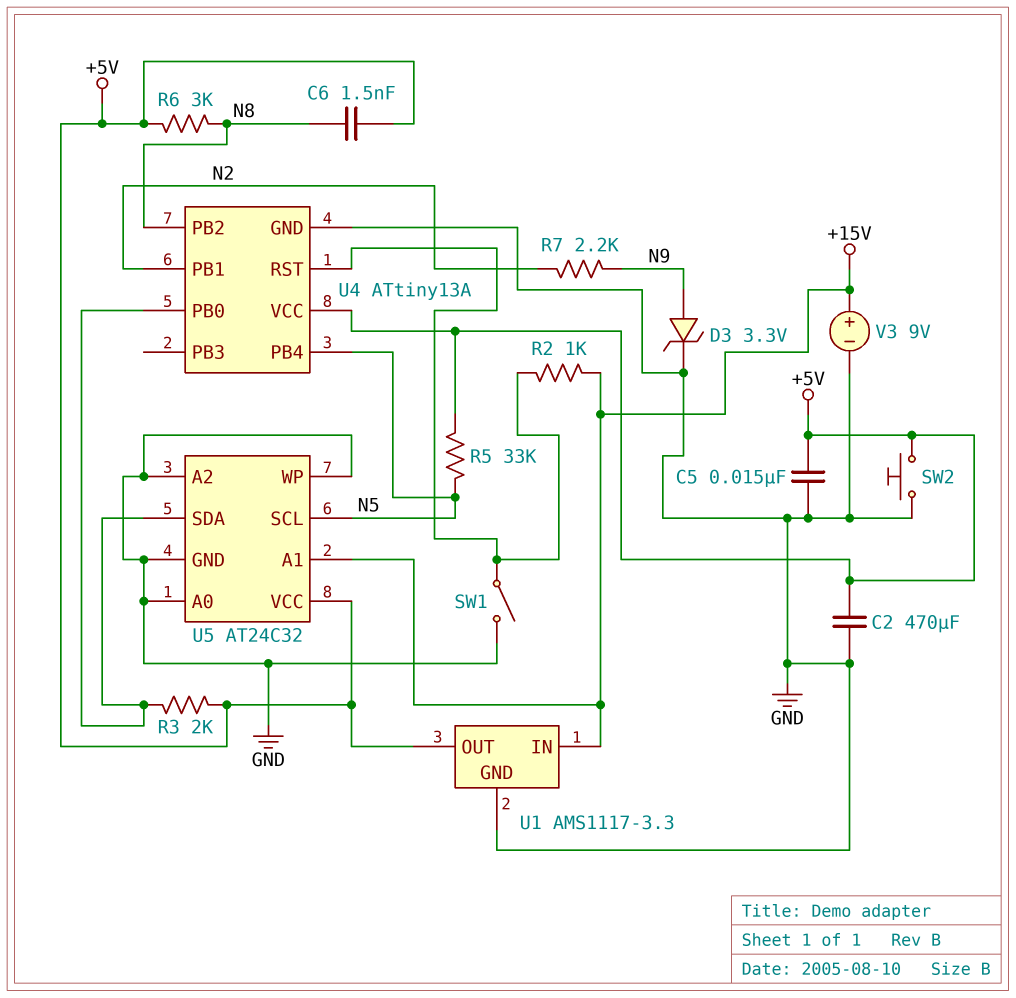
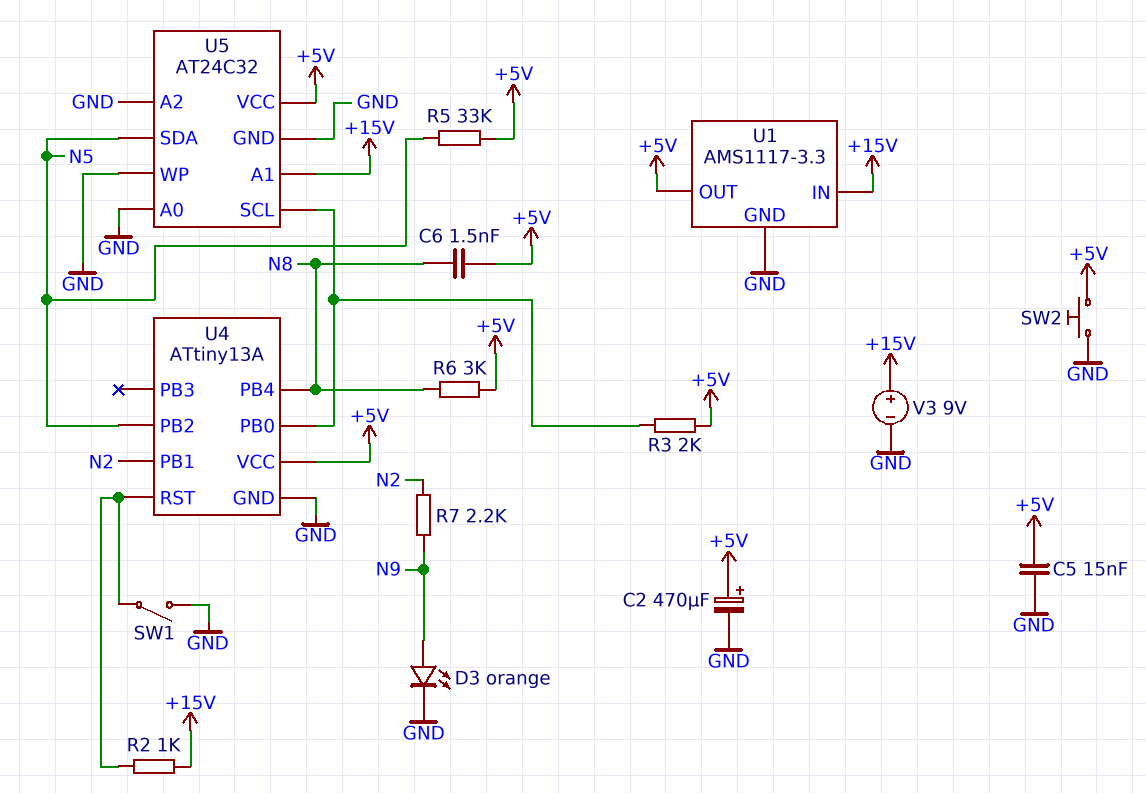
C2: 470uF (+5V, GND) -> 470uF (plus +5V, minus GND)
D3: zener 3.3V (A N9, K GND) -> LED orange (A N9, K GND)
U4 pin PB2: N8 -> N5
U4 pin PB4: N5 -> N8
U5 pin SCL: N5 -> U4/PB0
U5 pin SDA: U4/PB0 -> N5

